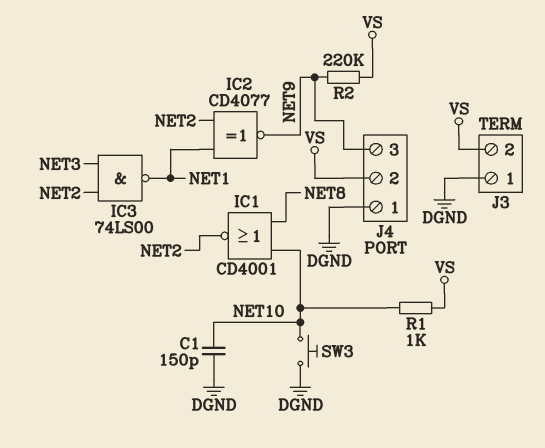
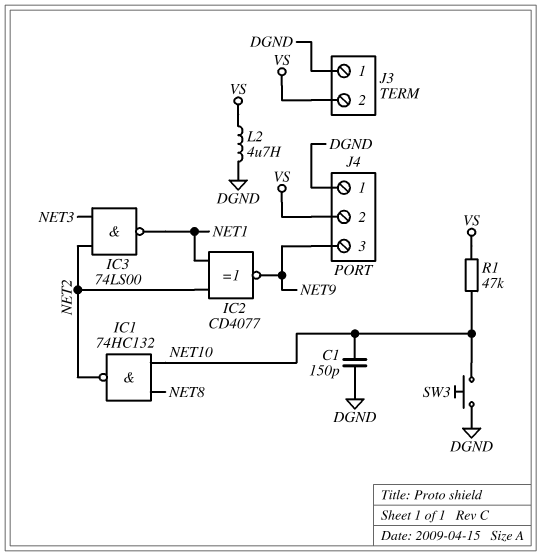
IC1: NOR CD4001 (in NET8, in NET10, out NET2) -> NAND 74HC132 (in NET8, in NET10, out NET2)
L2: none -> 4.7uH (DGND, VS)
R1: 1k (NET10, VS) -> 47k (NET10, VS)
R2: 220k (NET9, VS) -> none

